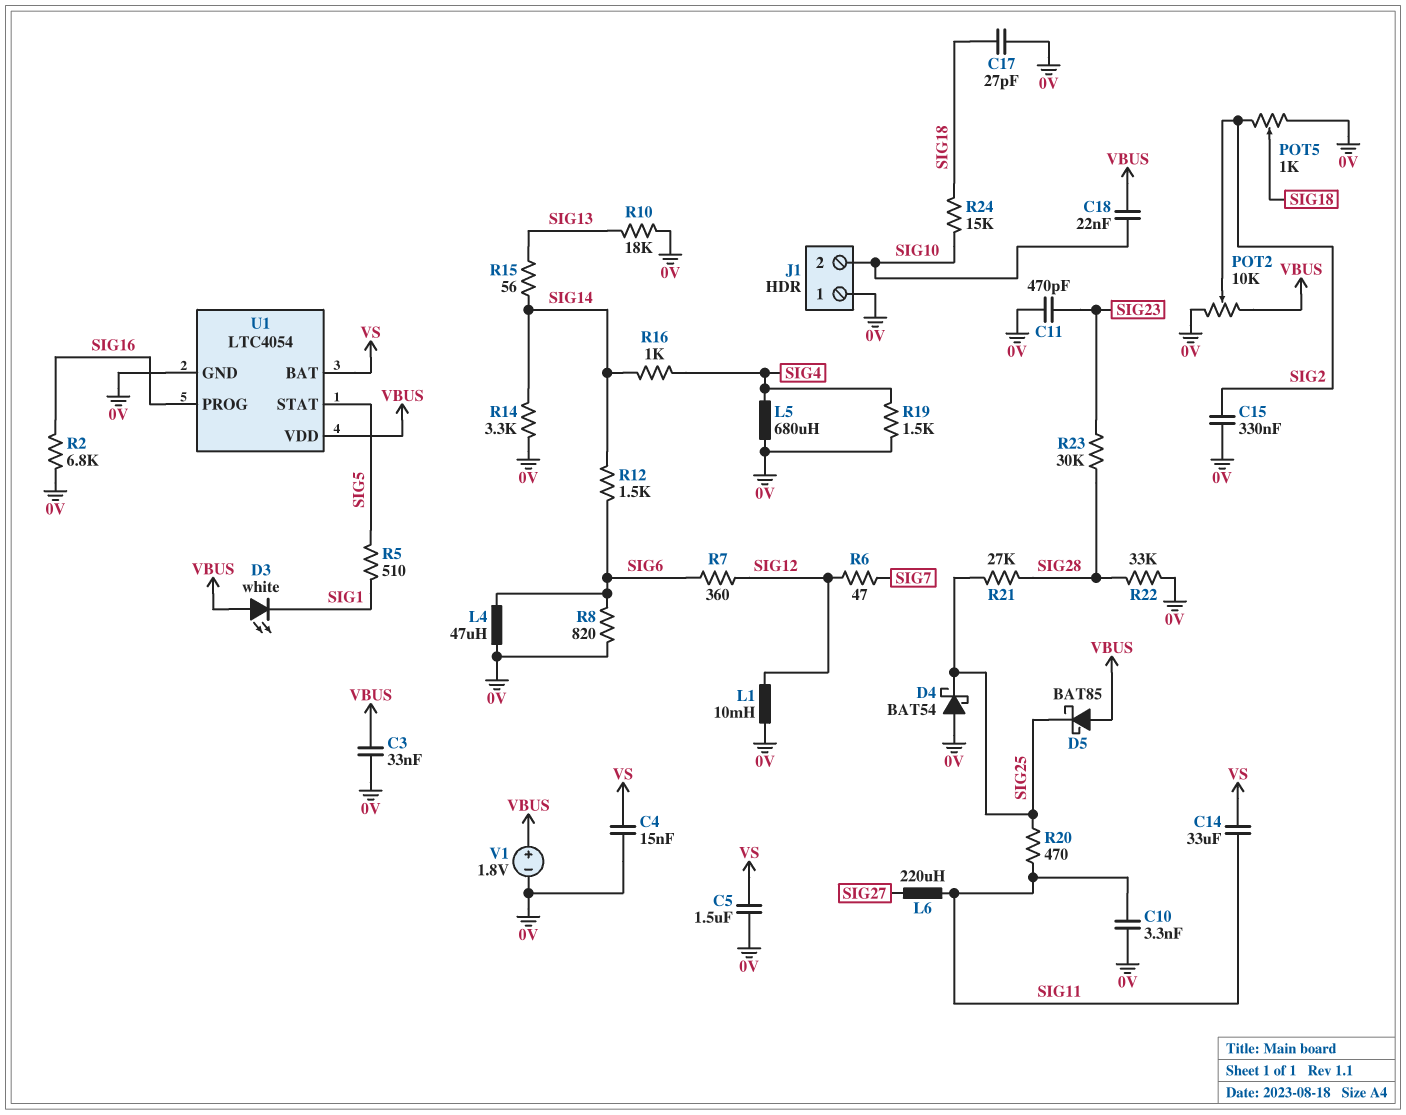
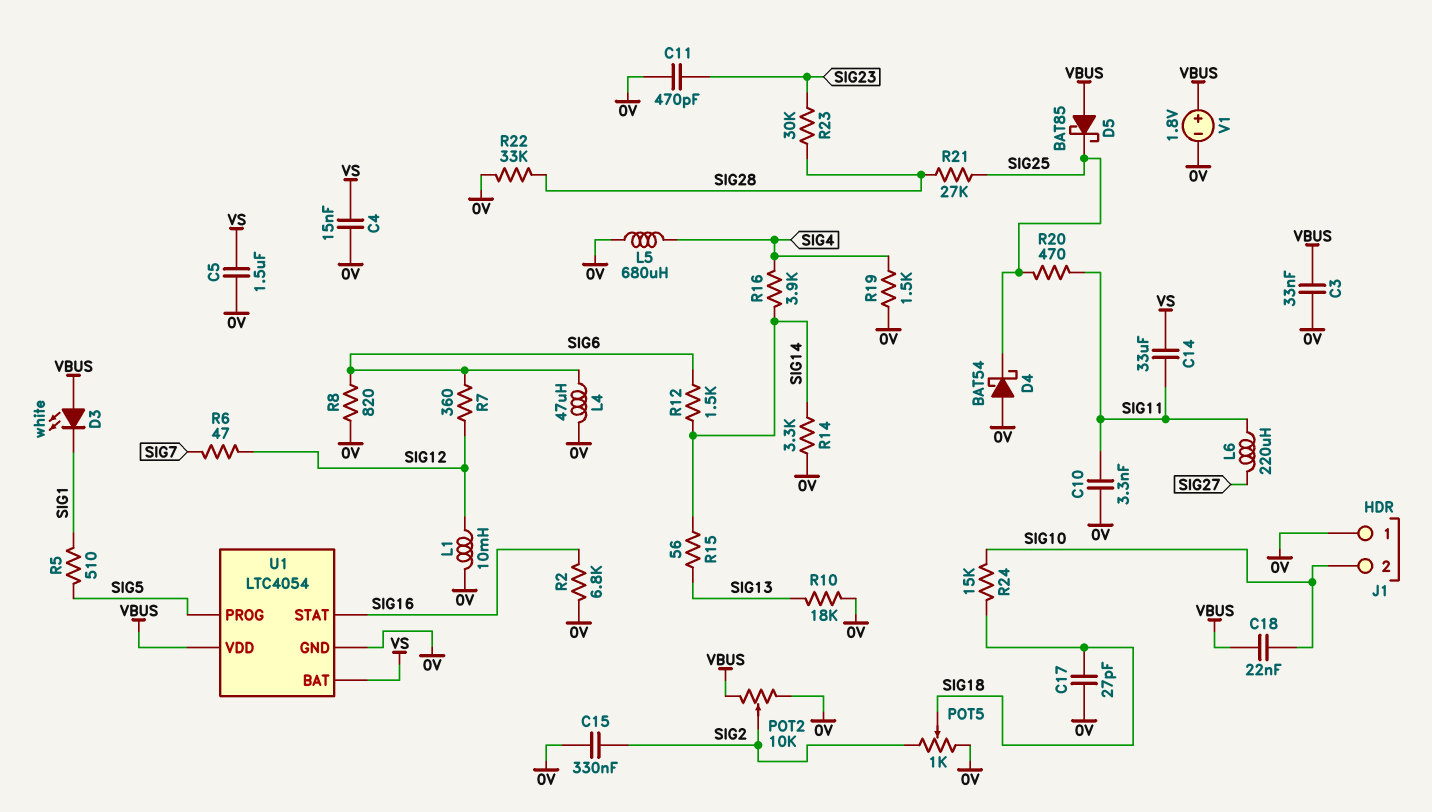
R16: 1k (SIG4, SIG14) -> 3.9k (SIG4, SIG14)
U1 pin PROG: SIG16 -> SIG5
U1 pin STAT: SIG5 -> SIG16

